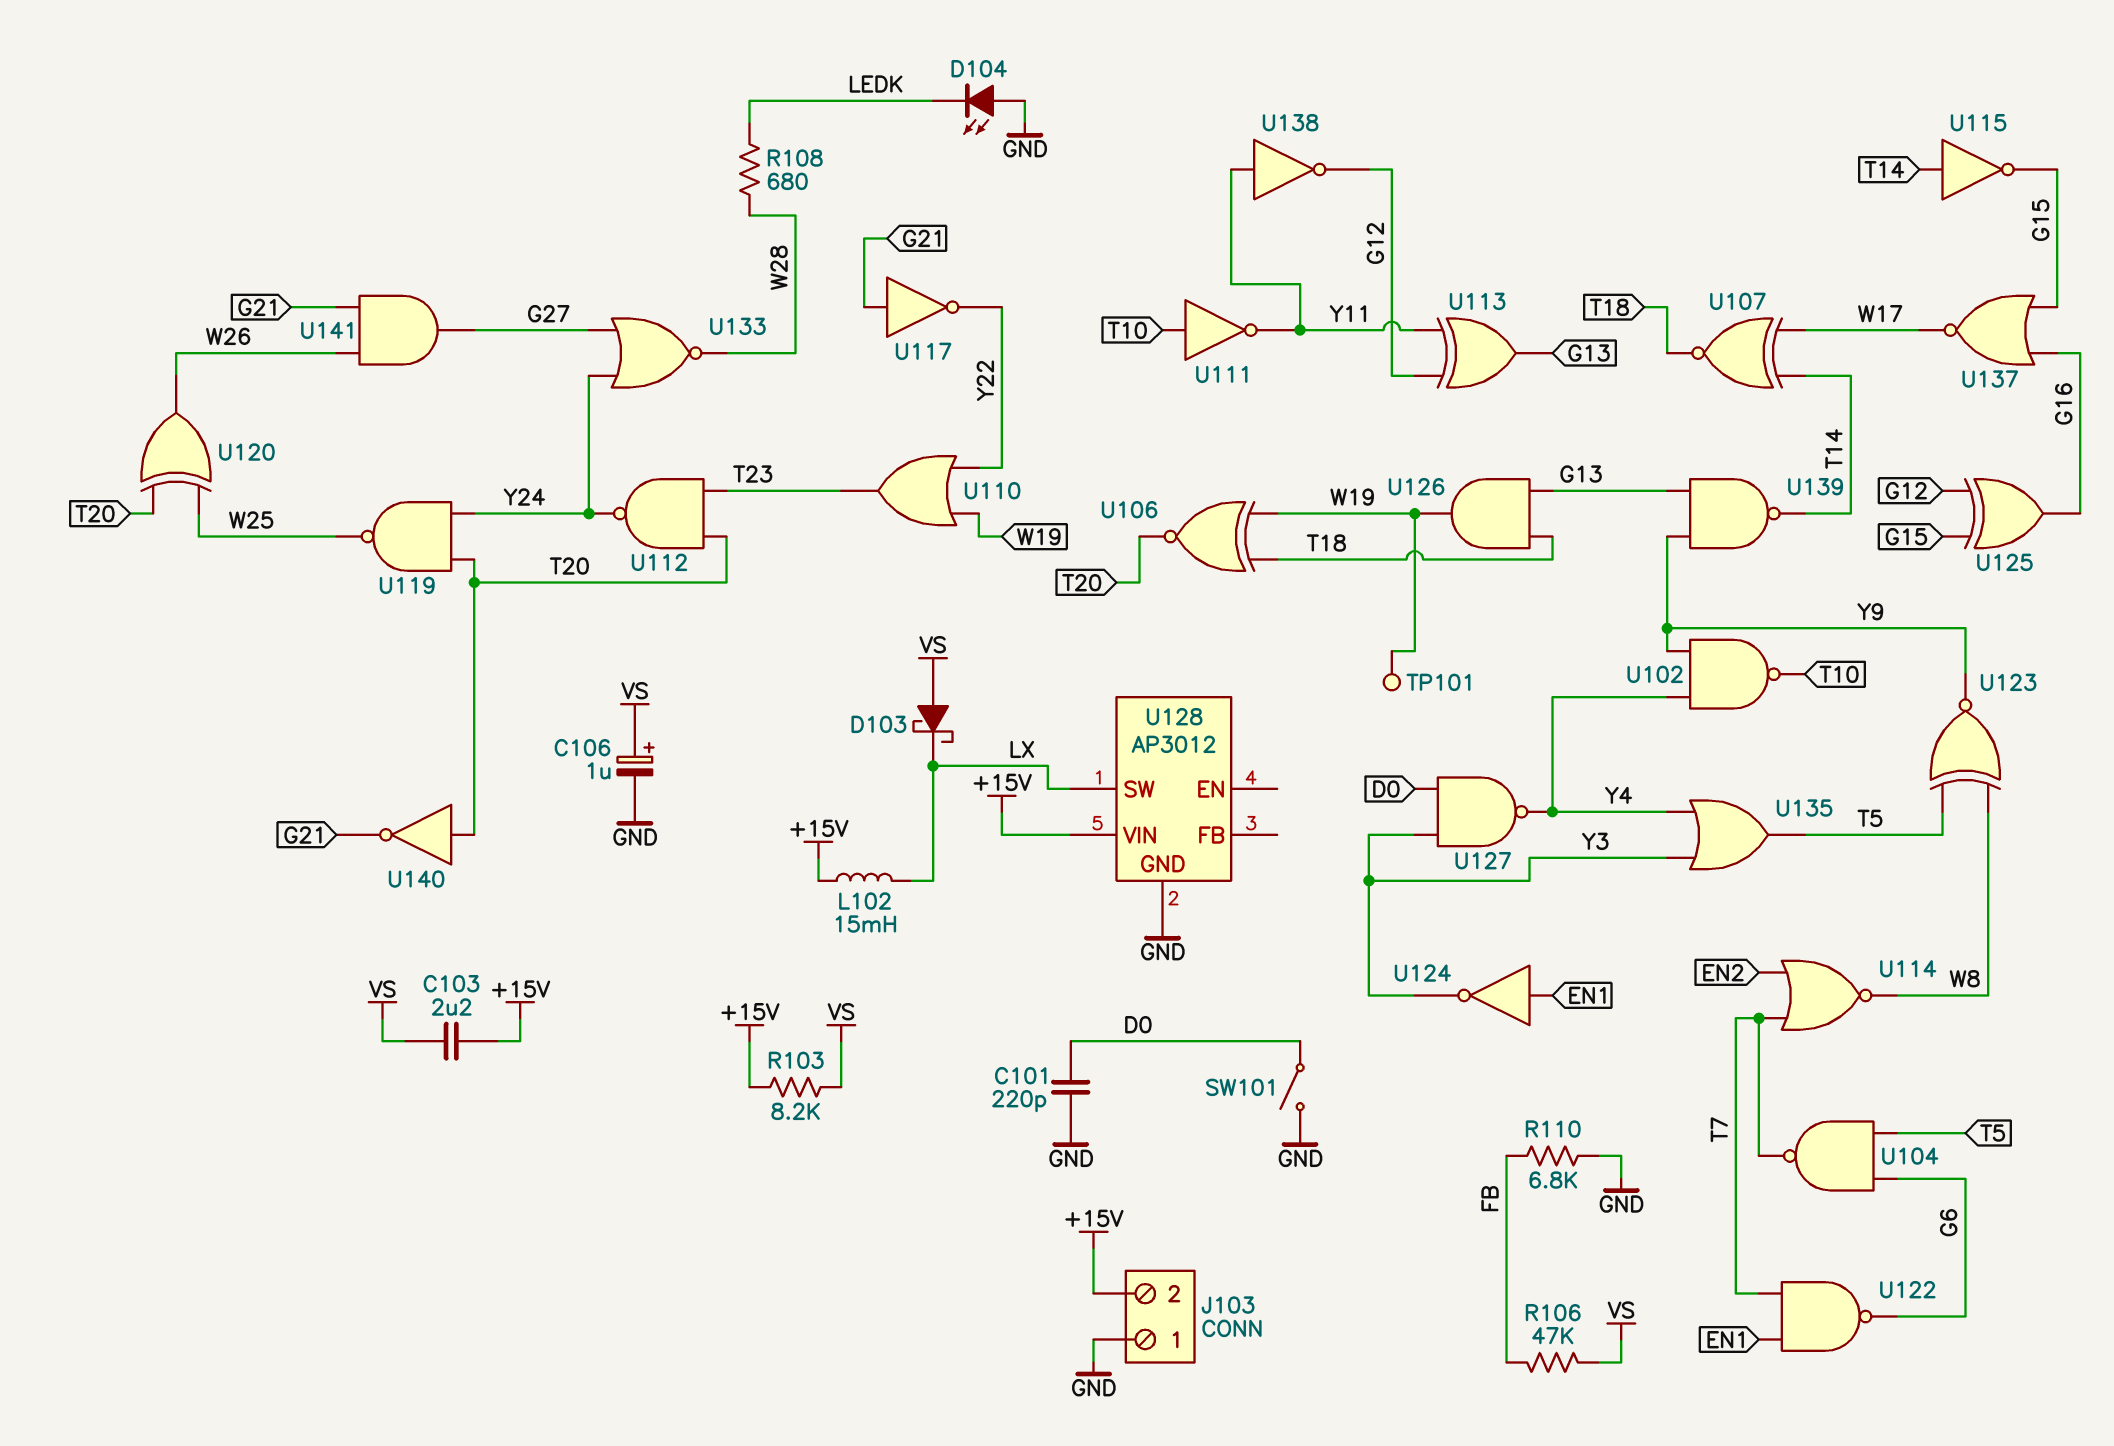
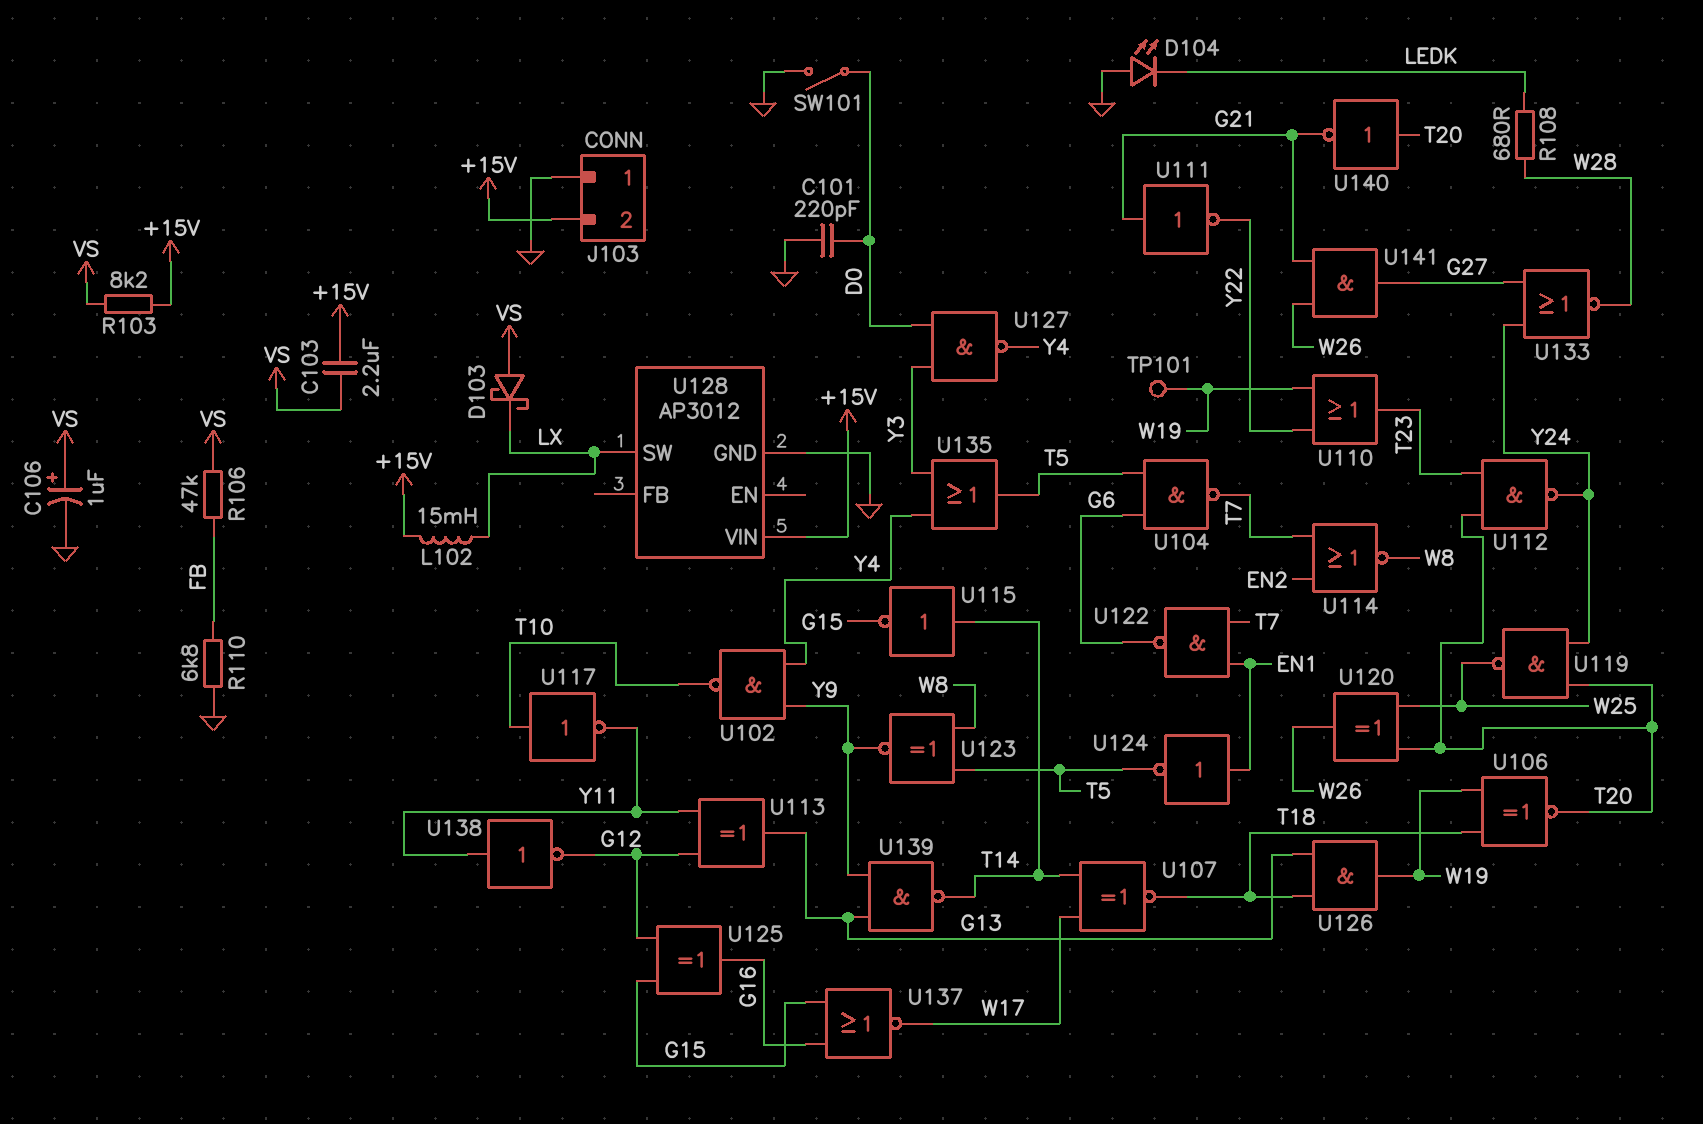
U111: NOT (in T10, out Y11) -> NOT (in G21, out Y22)
U117: NOT (in G21, out Y22) -> NOT (in T10, out Y11)
U124: NOT (in EN1, out Y3) -> NOT (in EN1, out T5)

